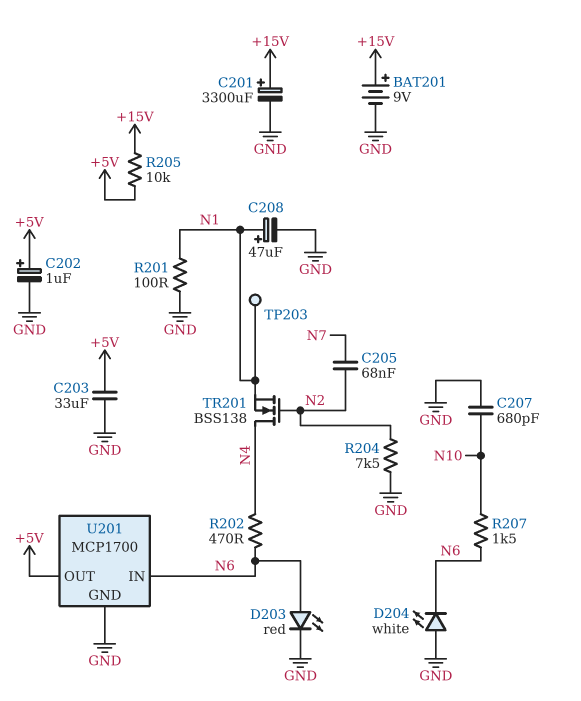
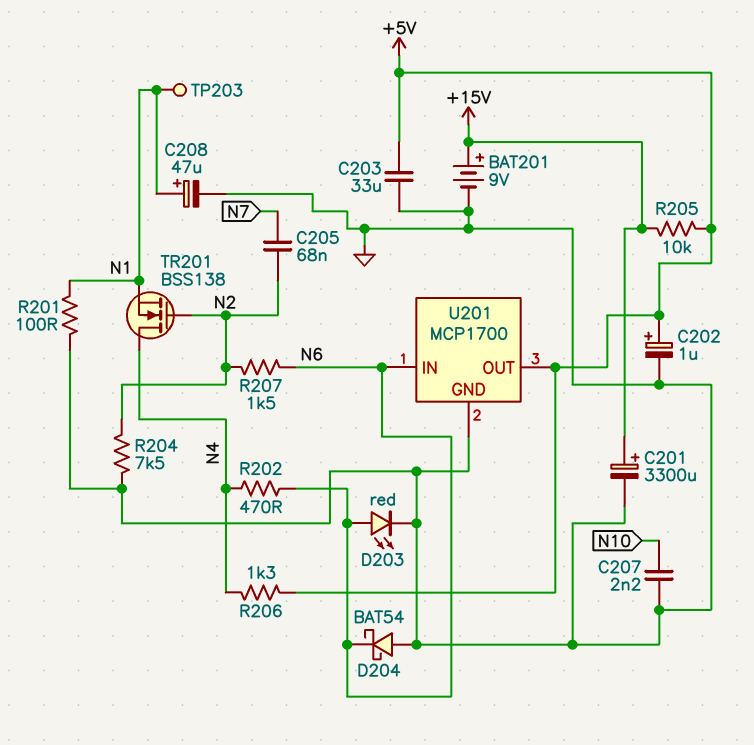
C207: 680pF (GND, N10) -> 2.2nF (GND, N10)
D204: LED white (A GND, K N6) -> schottky BAT54 (A GND, K N6)
R206: none -> 1.3k (+5V, N4)
R207: 1.5k (N6, N10) -> 1.5k (N2, N6)

